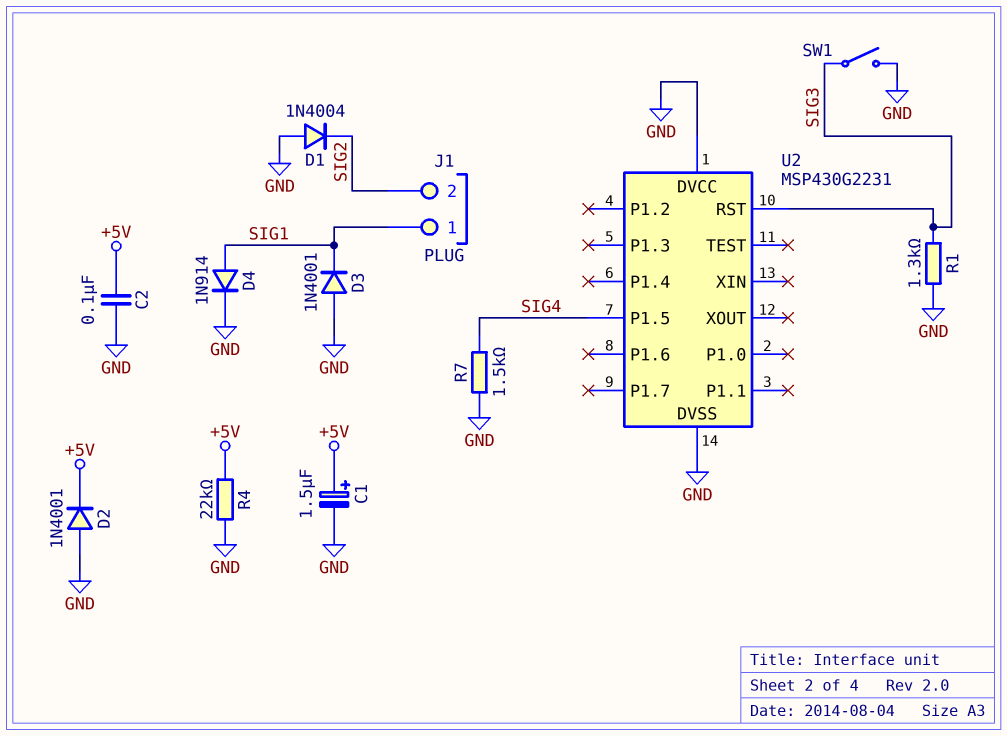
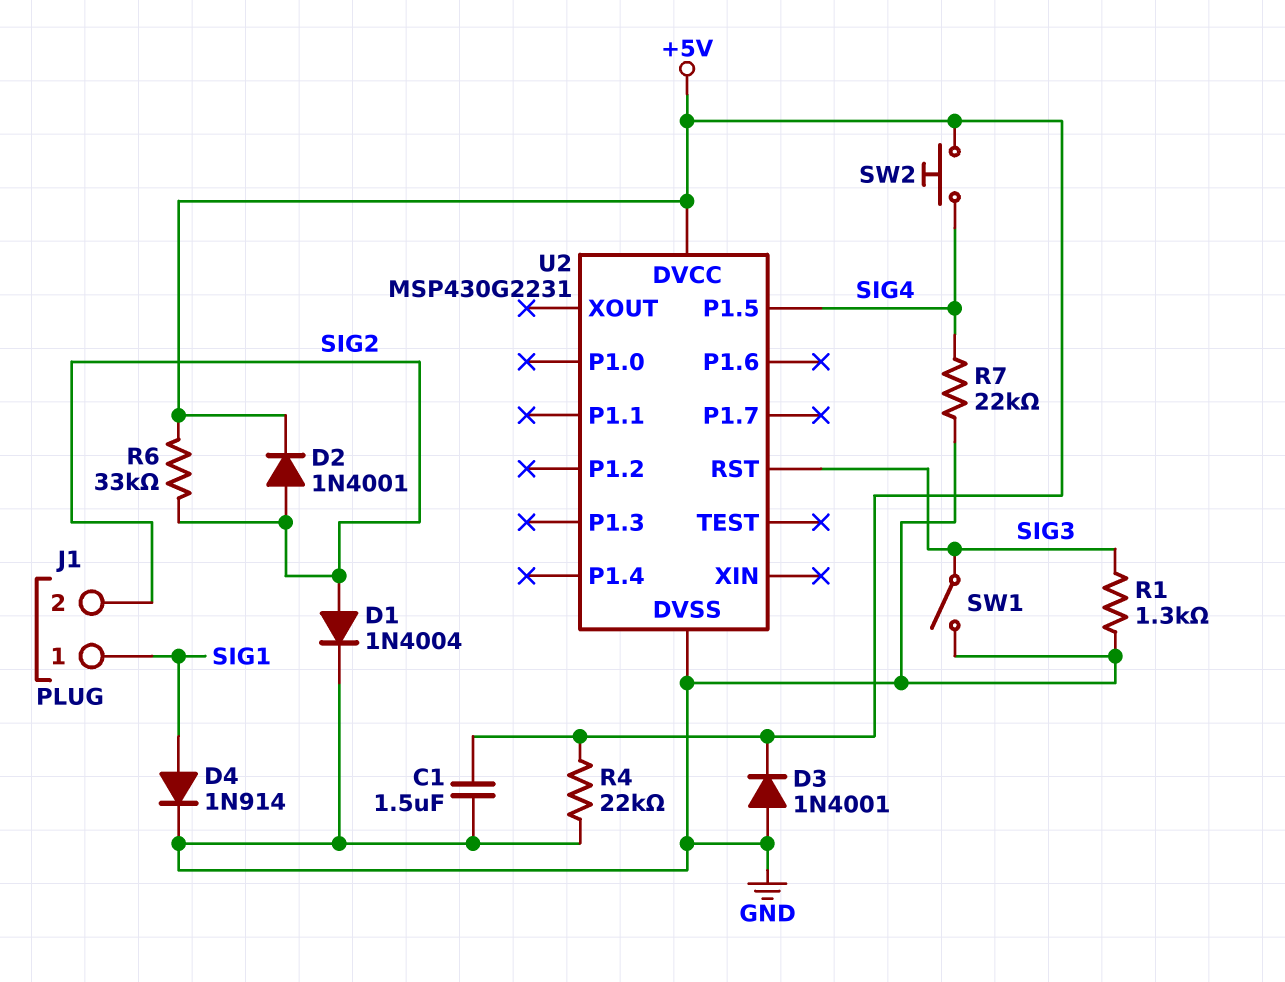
C1: 1.5uF (plus +5V, minus GND) -> 1.5uF (+5V, GND)
C2: 100nF (+5V, GND) -> none
D1: diode 1N4004 (A GND, K SIG2) -> diode 1N4004 (A SIG2, K GND)
D2: diode 1N4001 (A GND, K +5V) -> diode 1N4001 (A SIG2, K +5V)
D3: diode 1N4001 (A GND, K SIG1) -> diode 1N4001 (A GND, K +5V)
R6: none -> 33k (+5V, SIG2)
R7: 1.5k (GND, SIG4) -> 22k (GND, SIG4)
SW2: none -> button (+5V, SIG4)
U2 pin DVCC: GND -> +5V

